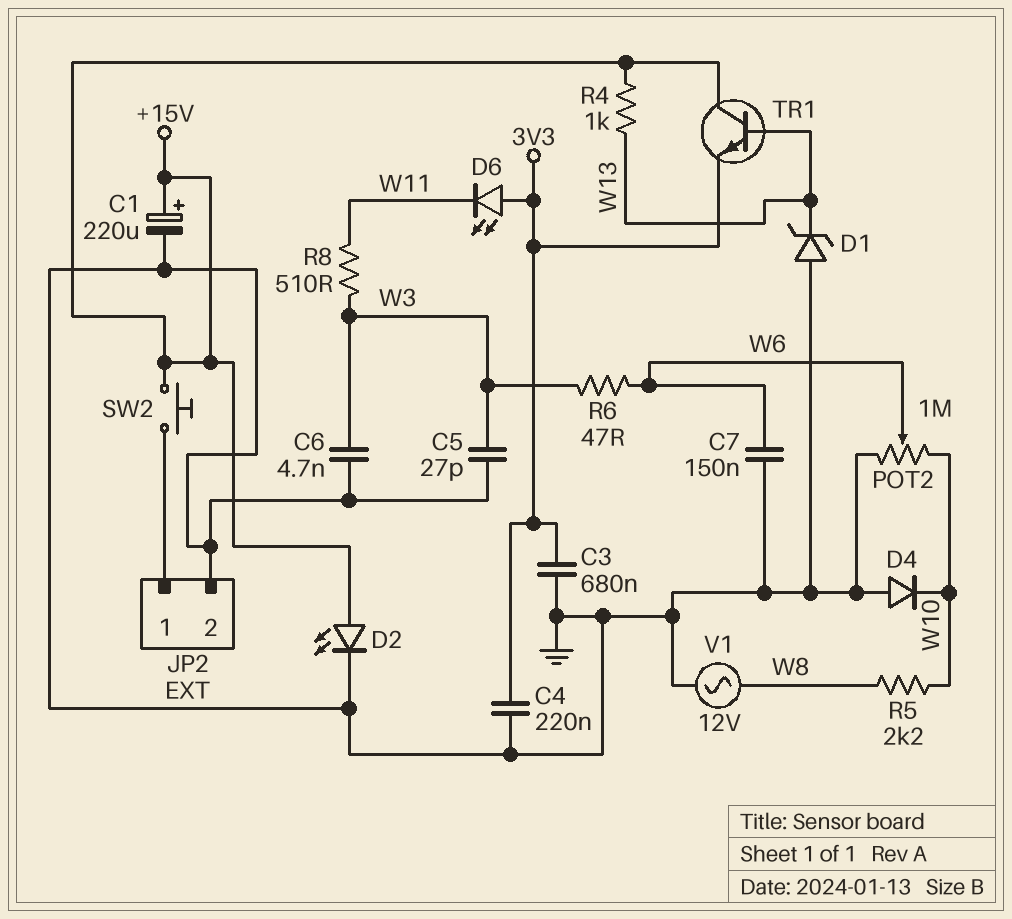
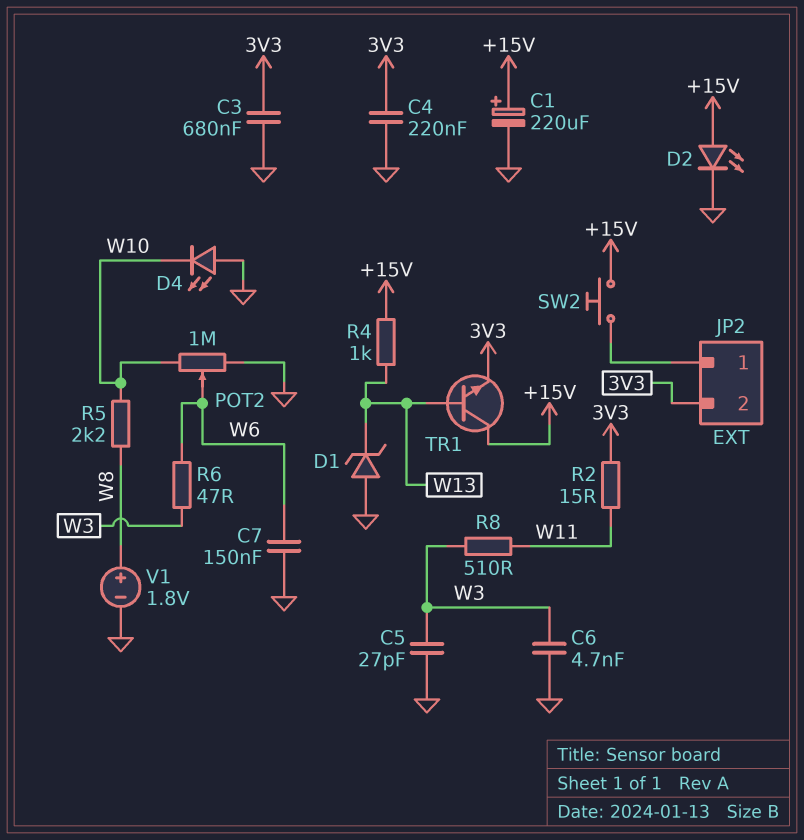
D4: diode (A GND, K W10) -> LED (A GND, K W10)
D6: LED (A 3V3, K W11) -> none
JP2 pin 2: GND -> 3V3
R2: none -> 15 (3V3, W11)
V1: AC 12V (GND, W8) -> 1.8V (plus W8, minus GND)

